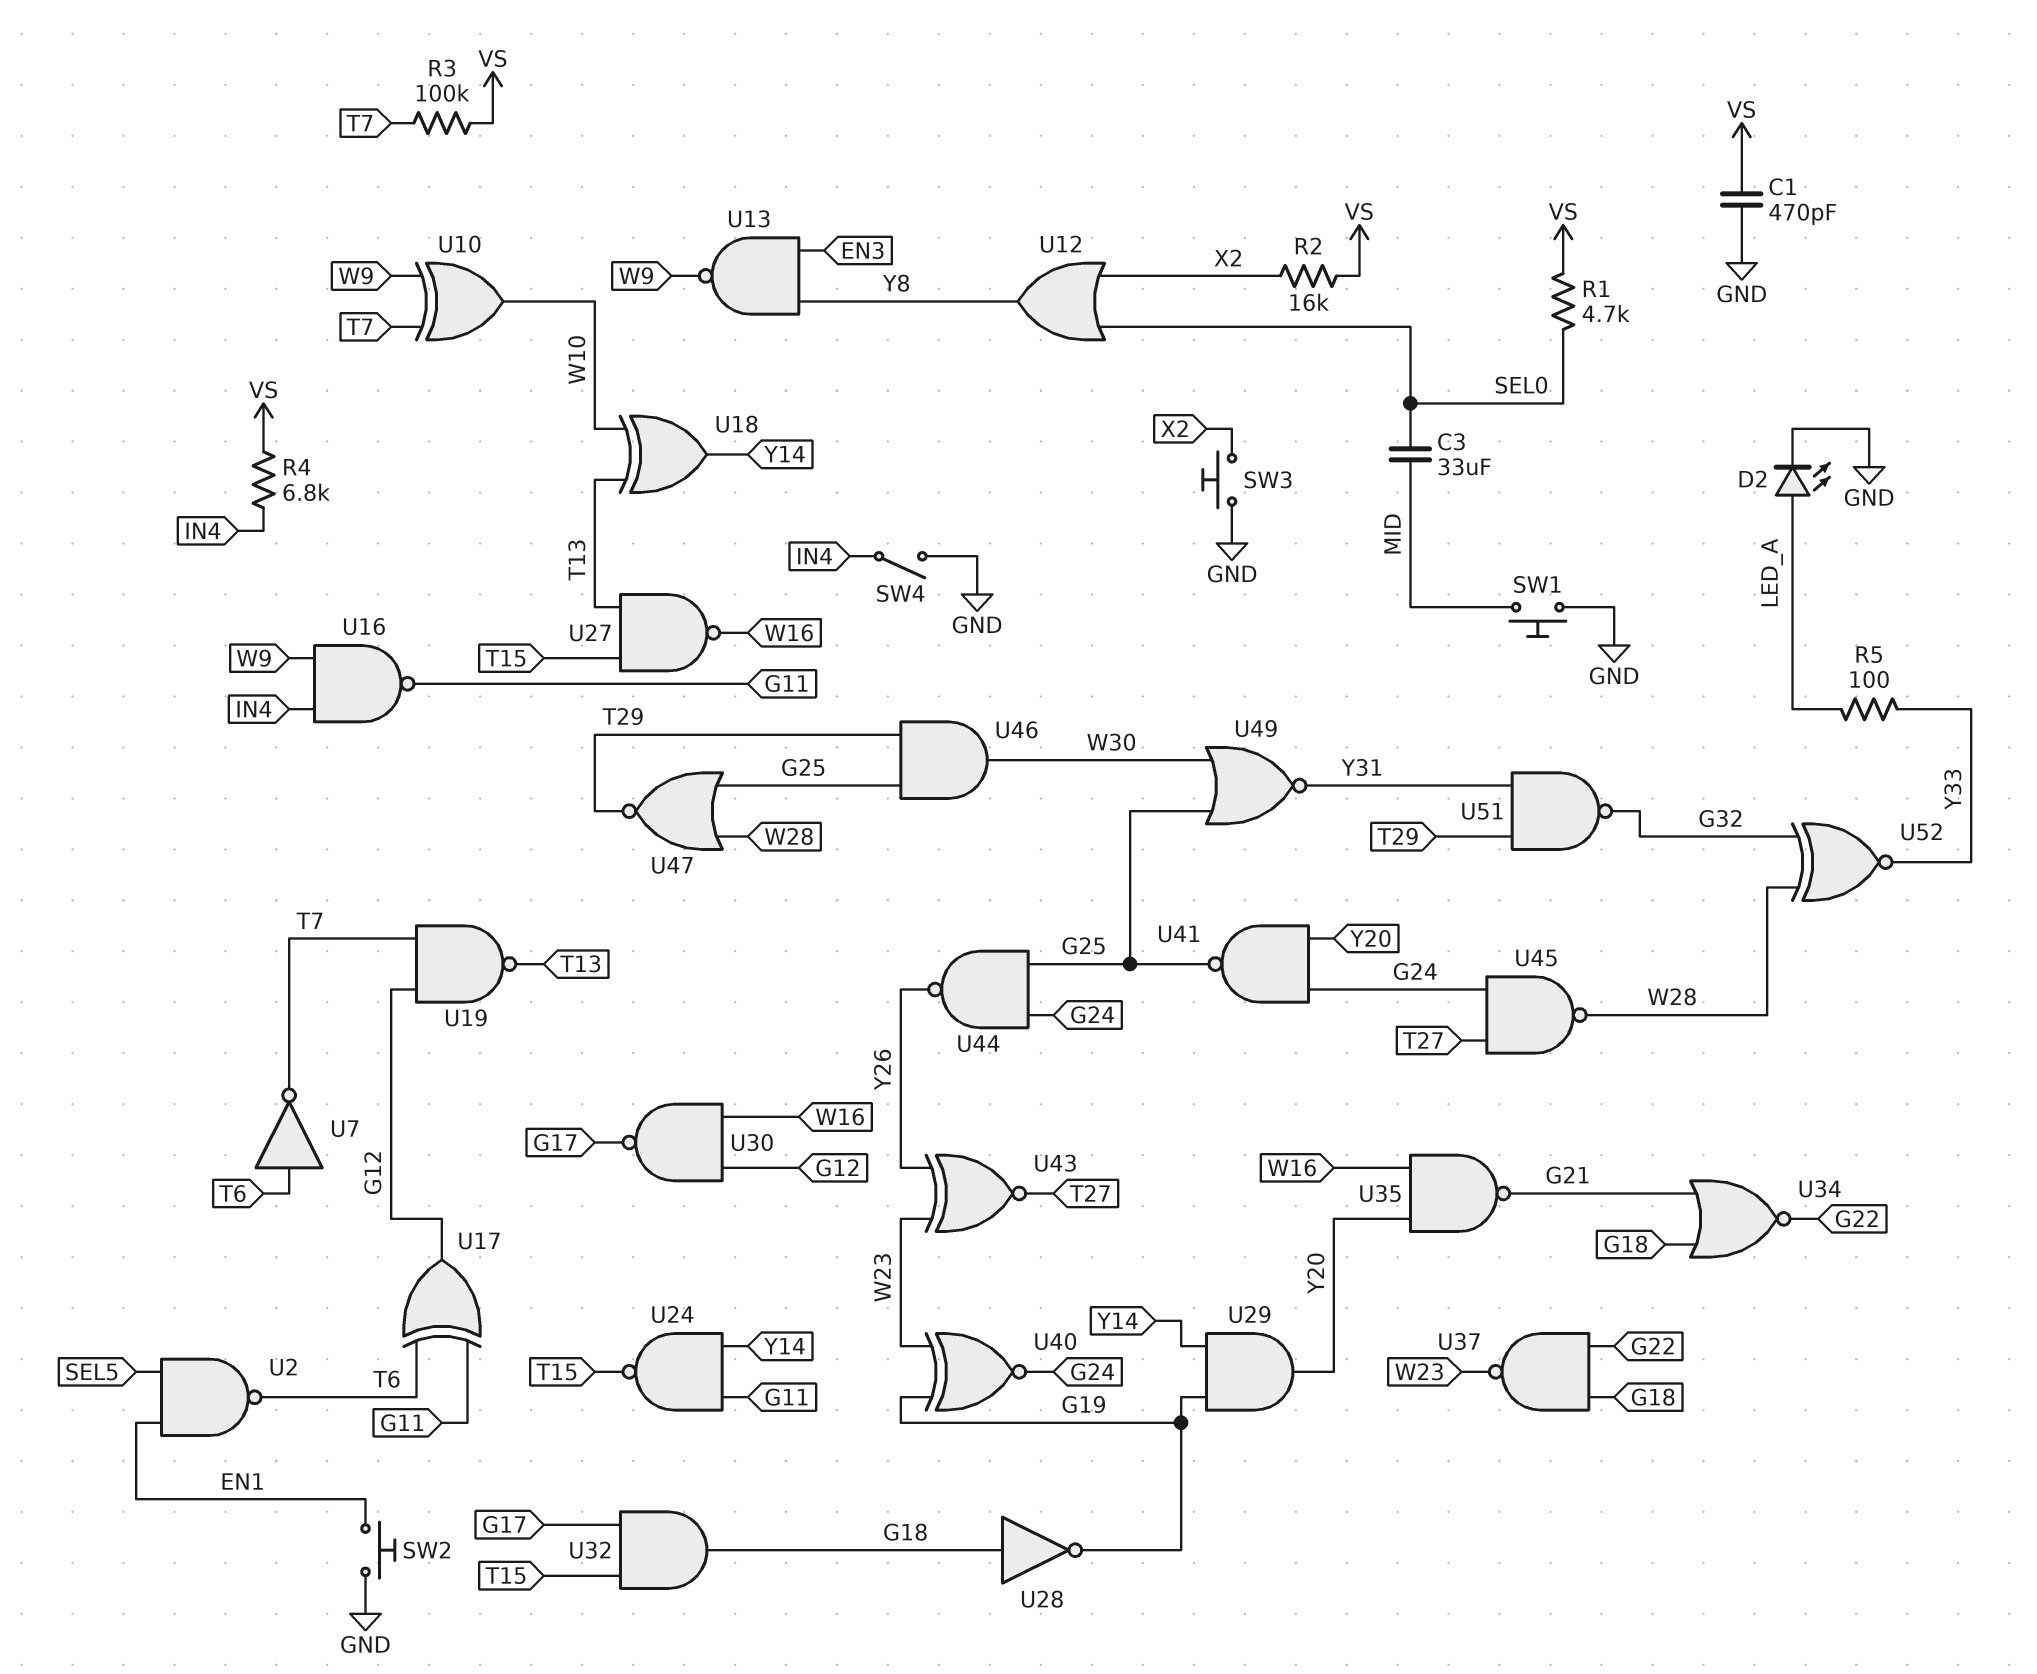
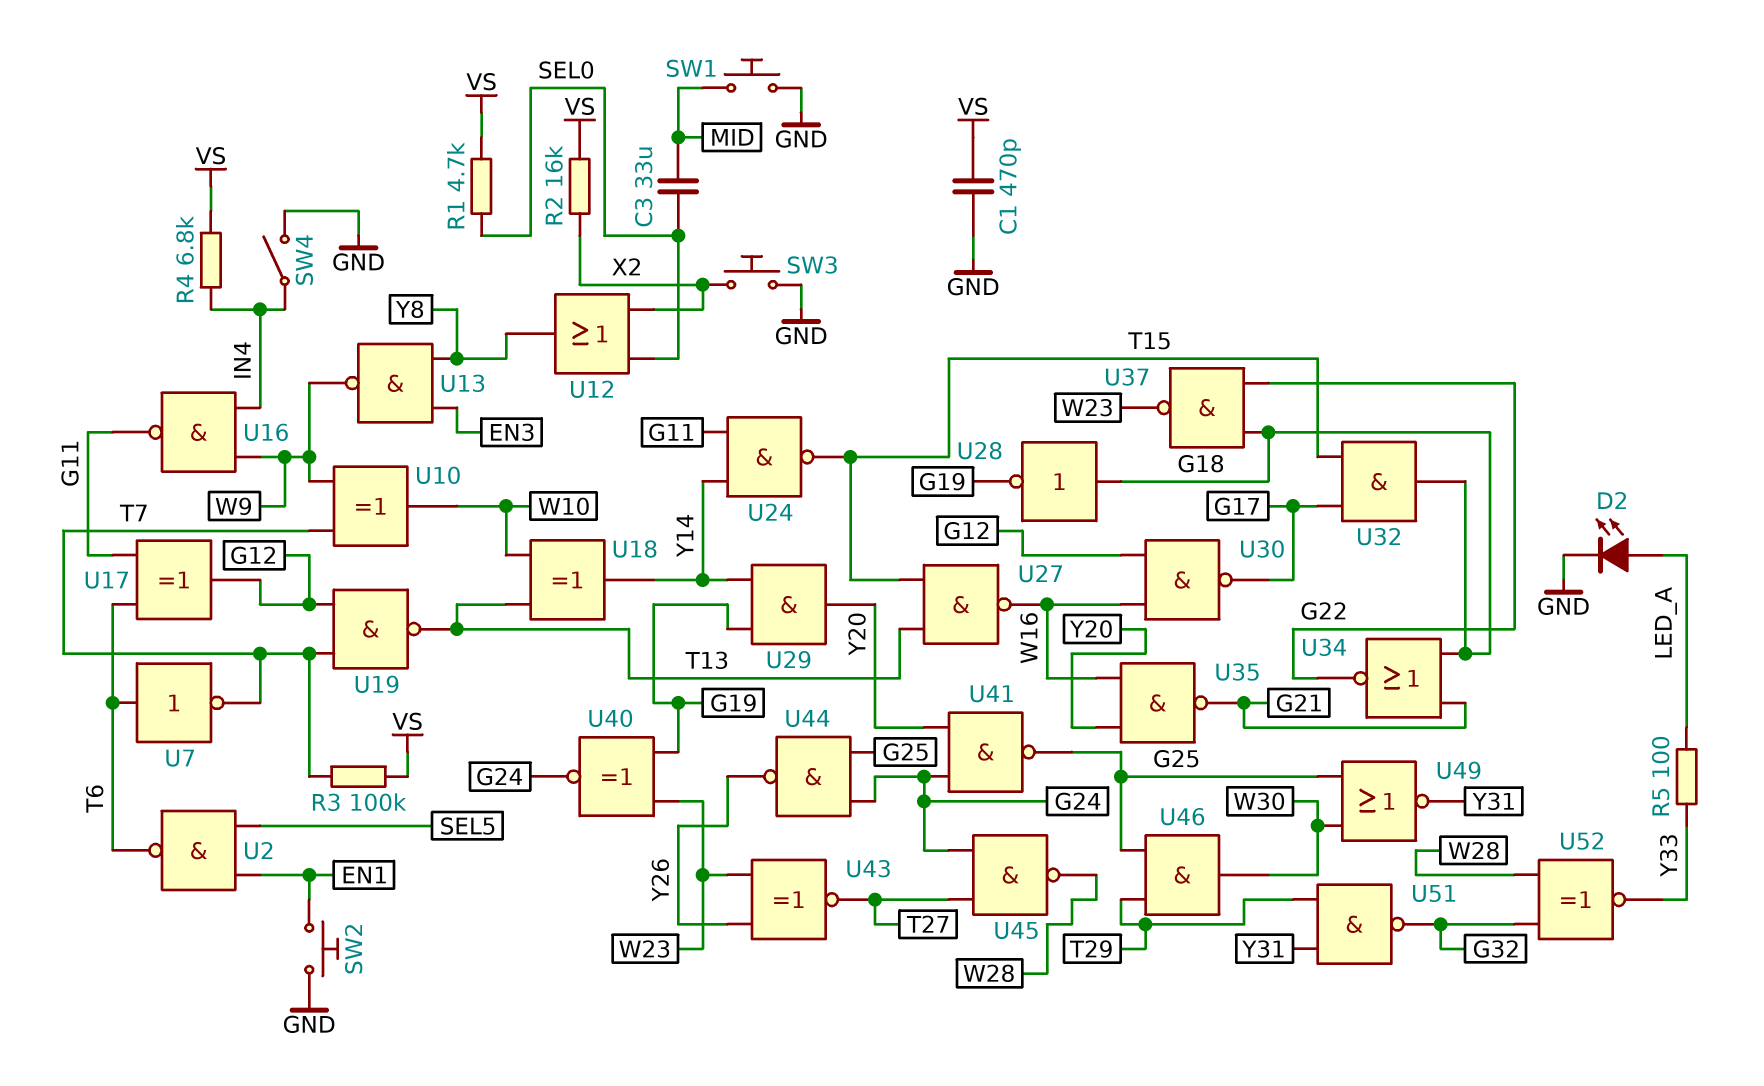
U47: NOR (in G25, in W28, out T29) -> none

